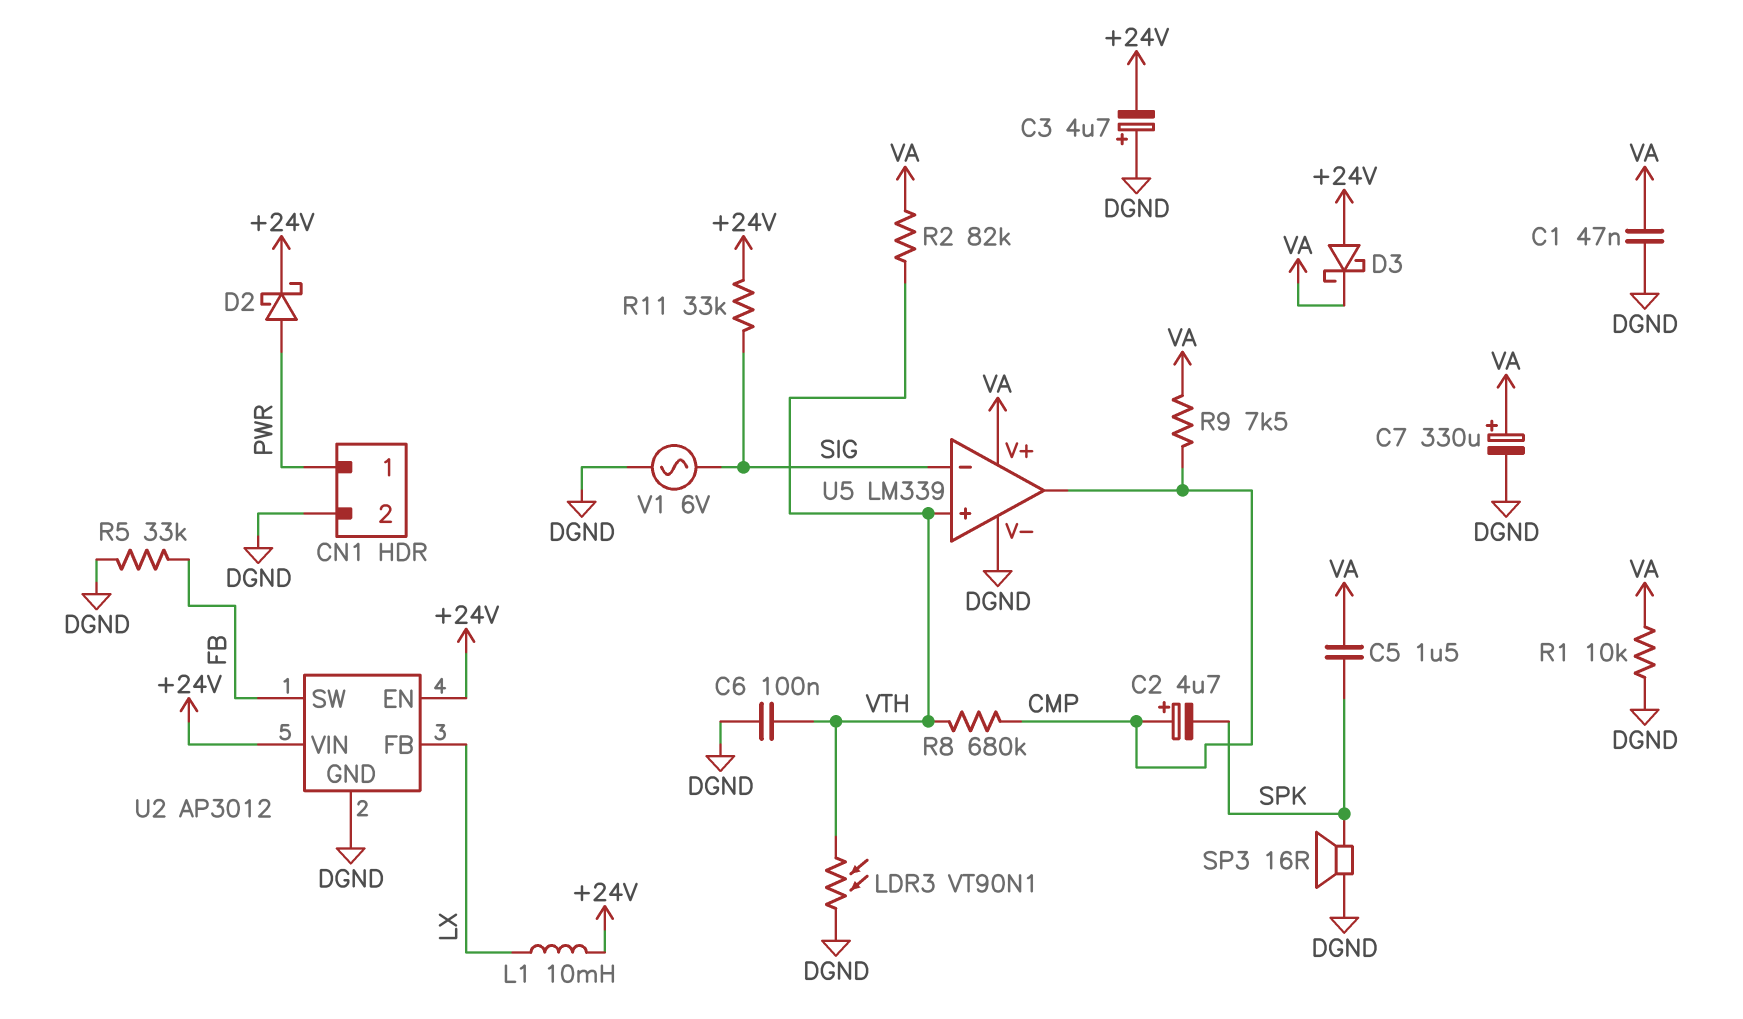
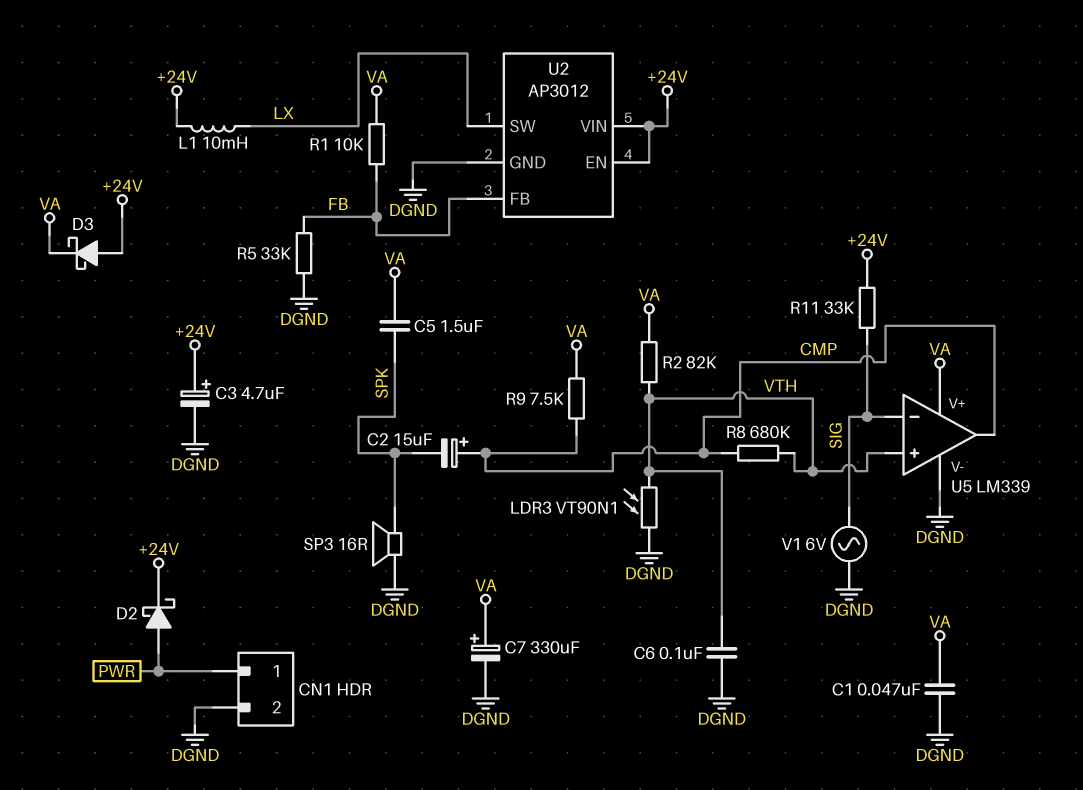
C2: 4.7uF (plus CMP, minus SPK) -> 15uF (plus CMP, minus SPK)
C3: 4.7uF (plus DGND, minus +24V) -> 4.7uF (plus +24V, minus DGND)
R1: 10k (DGND, VA) -> 10k (FB, VA)
U2 pin FB: LX -> FB
U2 pin SW: FB -> LX

